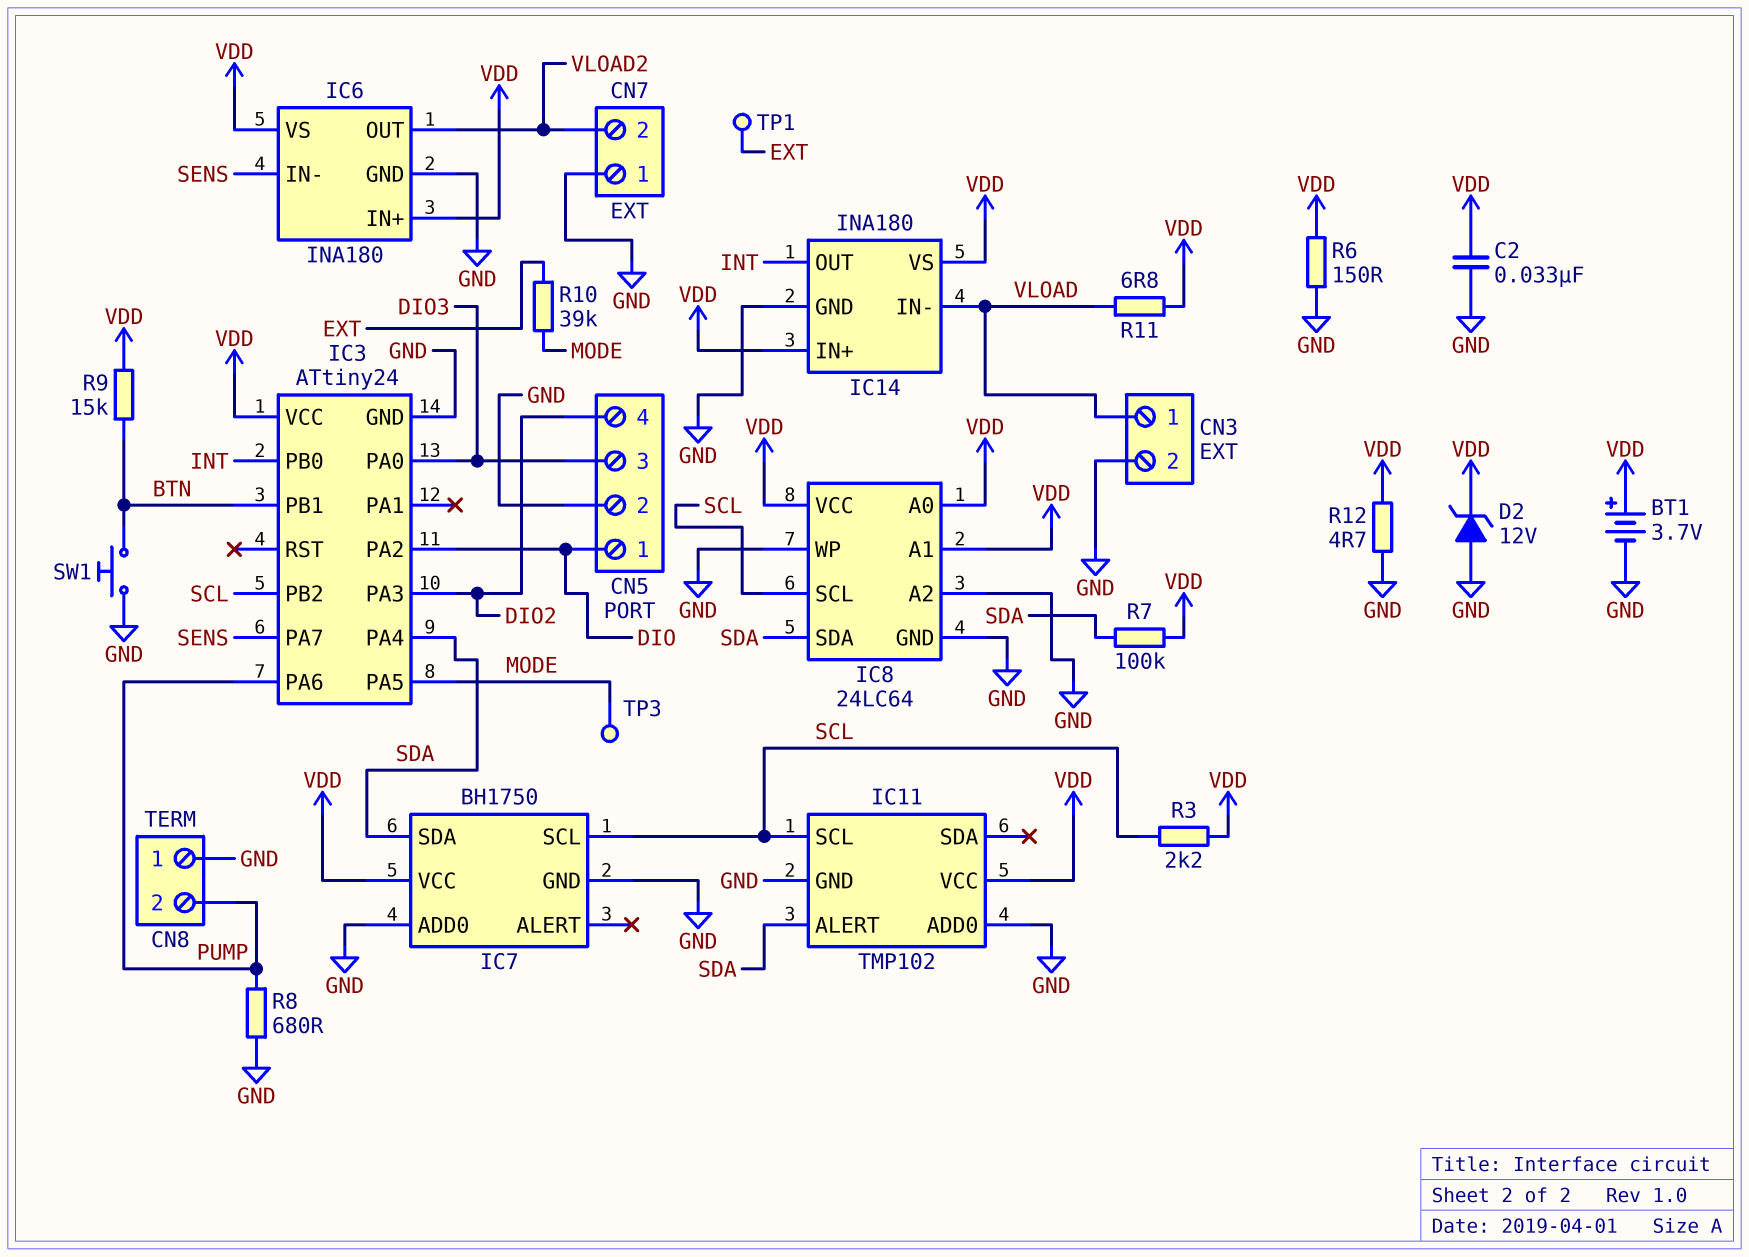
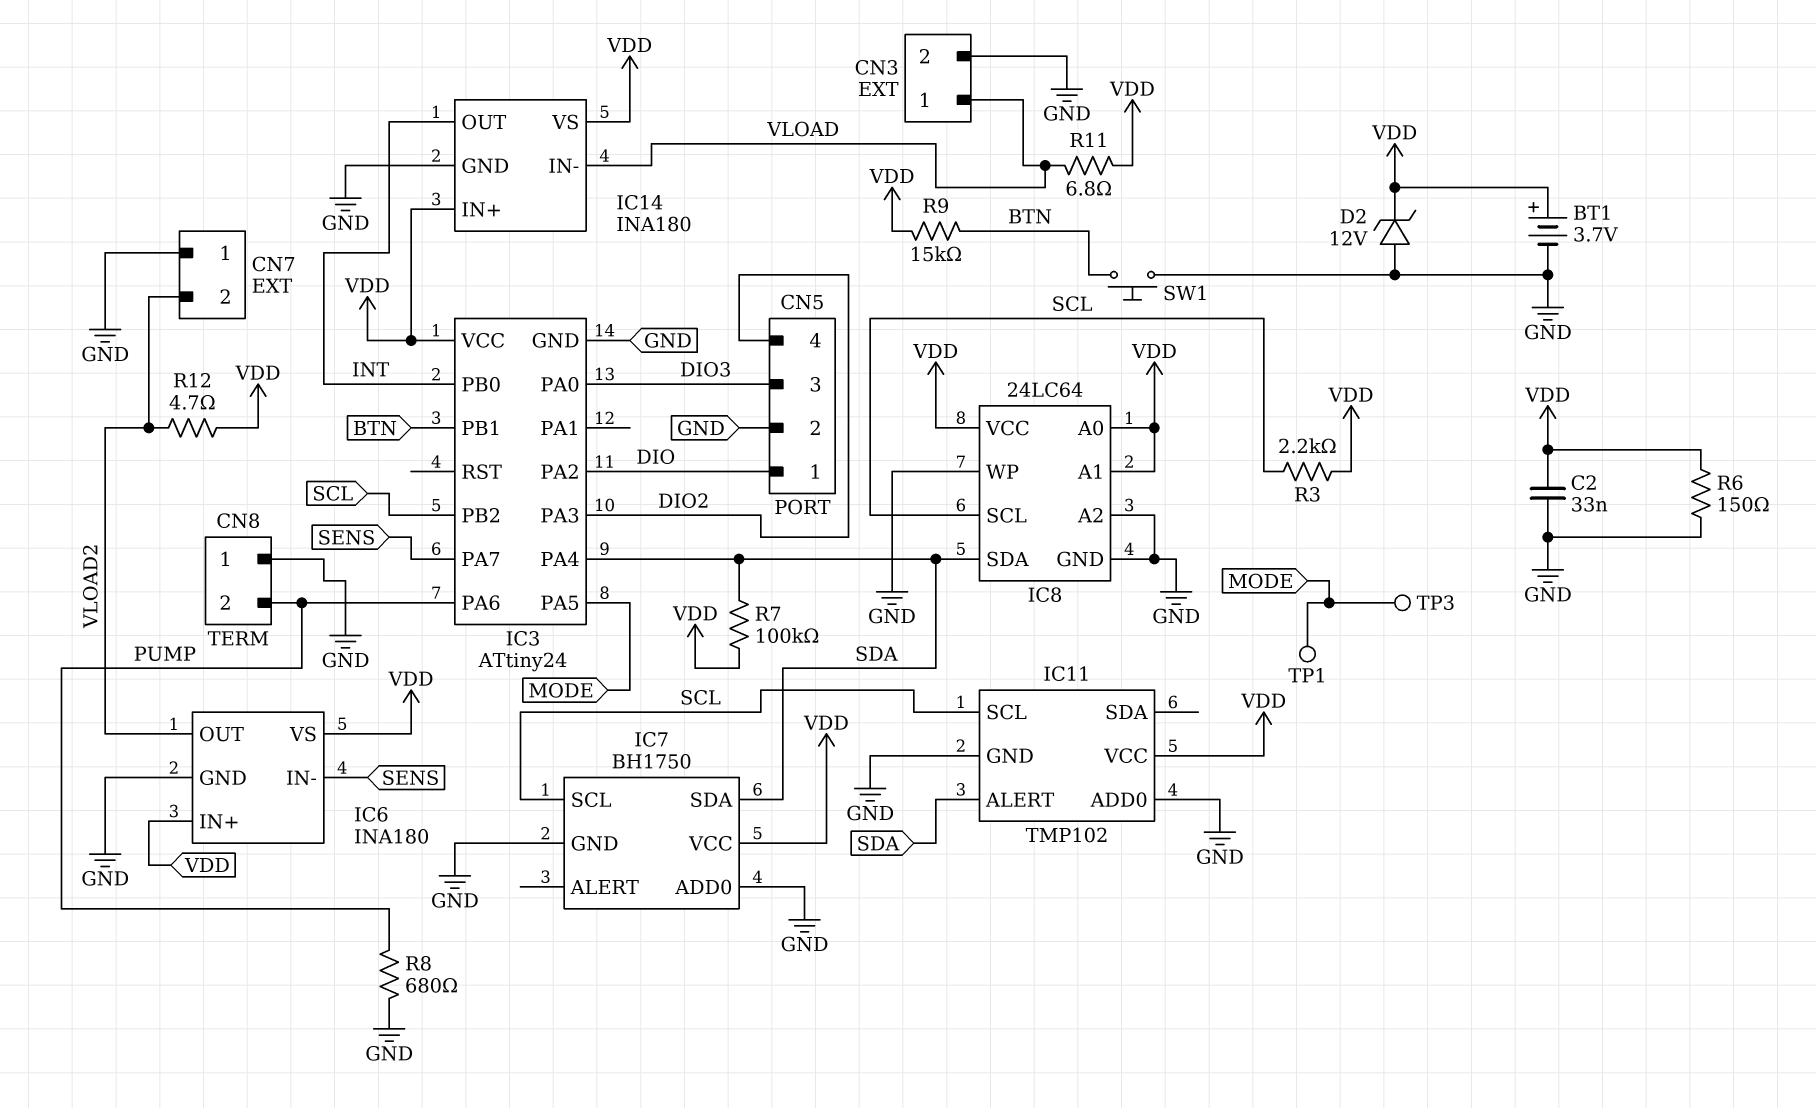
R10: 39k (EXT, MODE) -> none
R12: 4.7 (GND, VDD) -> 4.7 (VDD, VLOAD2)
TP1: test point (EXT) -> test point (MODE)

